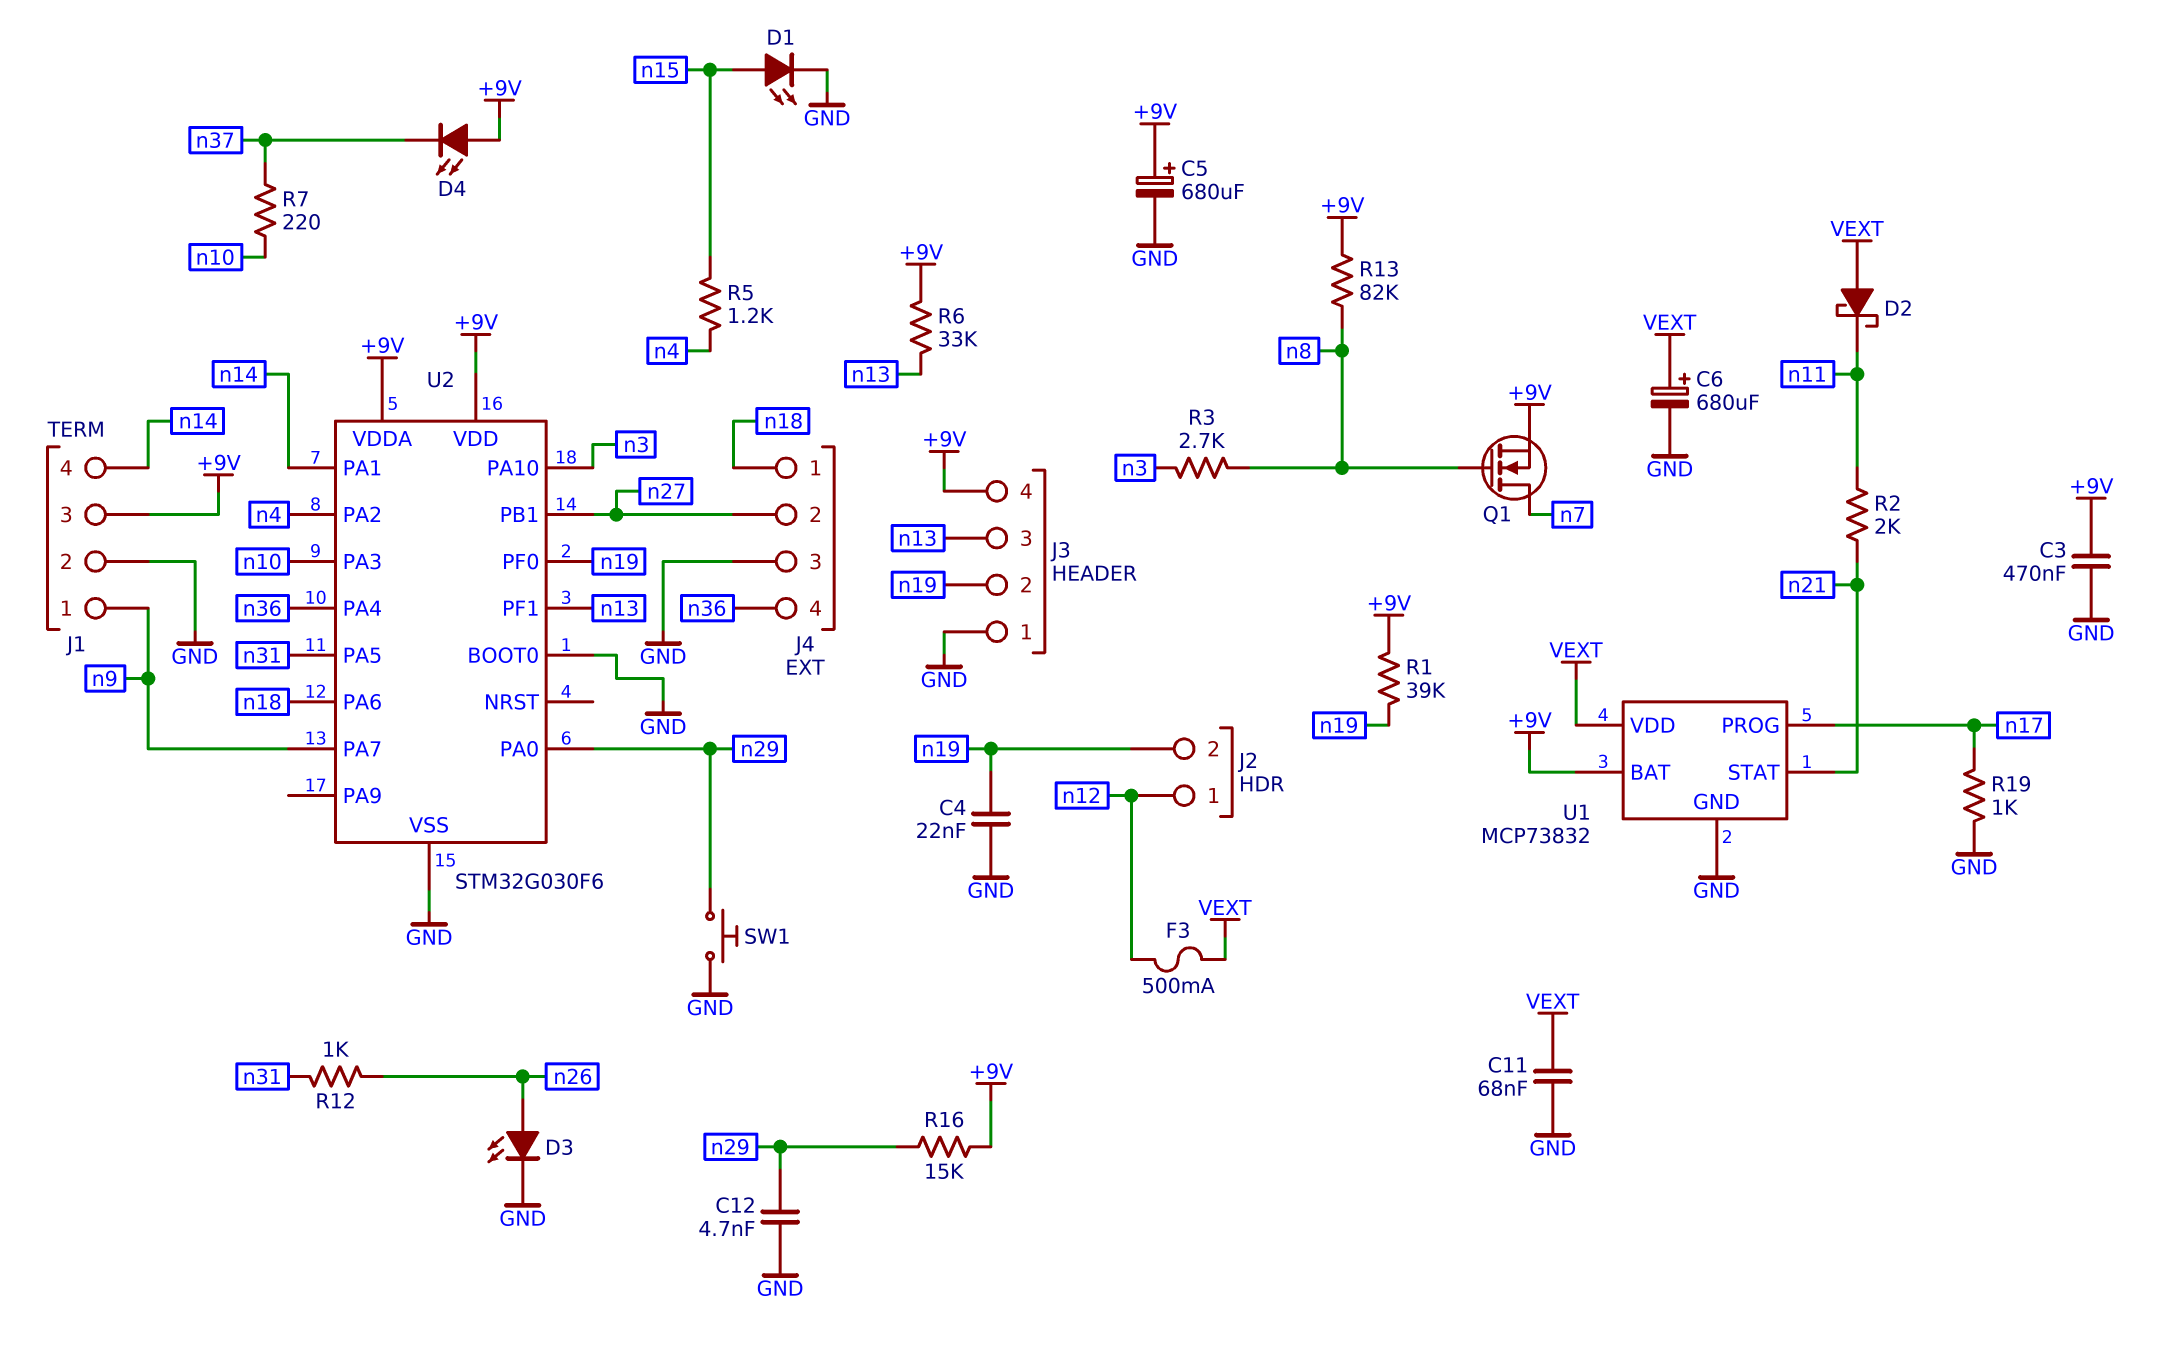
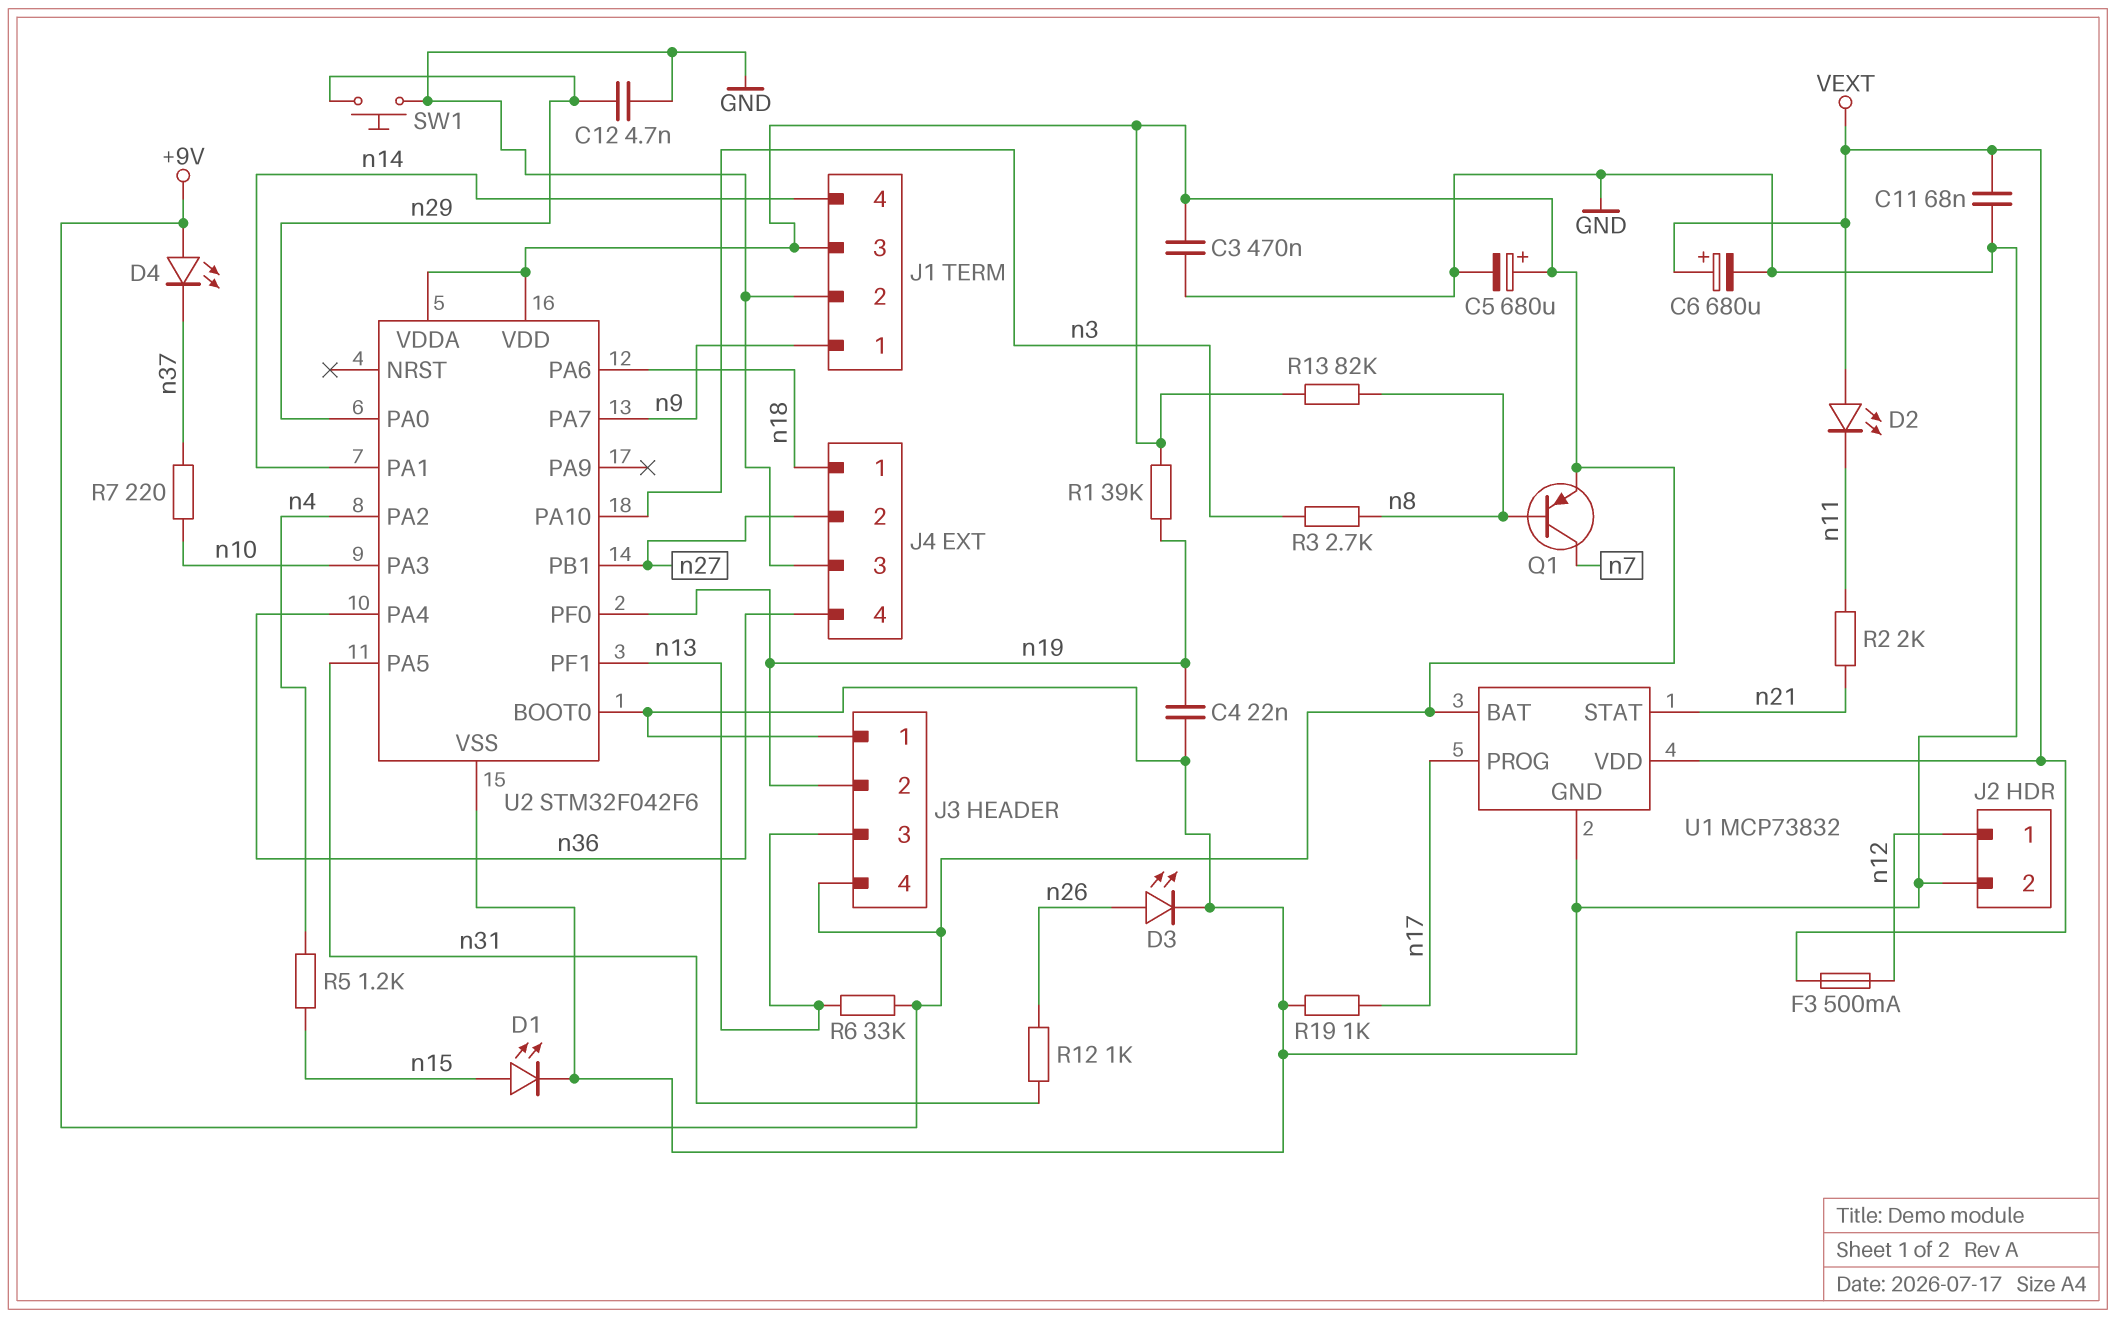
D2: schottky (A VEXT, K n11) -> LED (A VEXT, K n11)
J2 pin 2: n19 -> GND
Q1: NMOS (G n8, D n7, S +9V) -> PNP (B n8, C n7, E +9V)
R16: 15k (+9V, n29) -> none
U2: STM32G030F6 -> STM32F042F6

